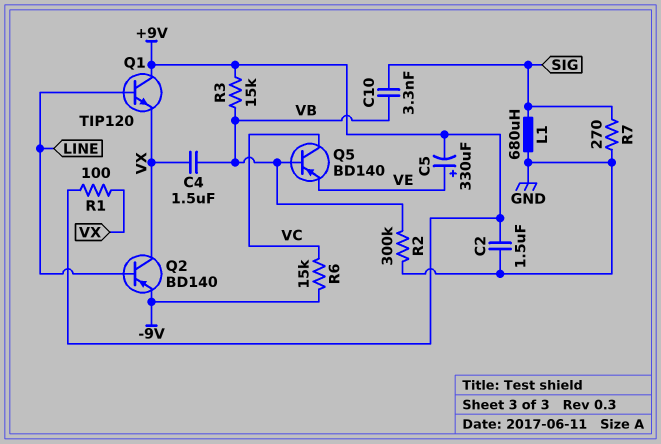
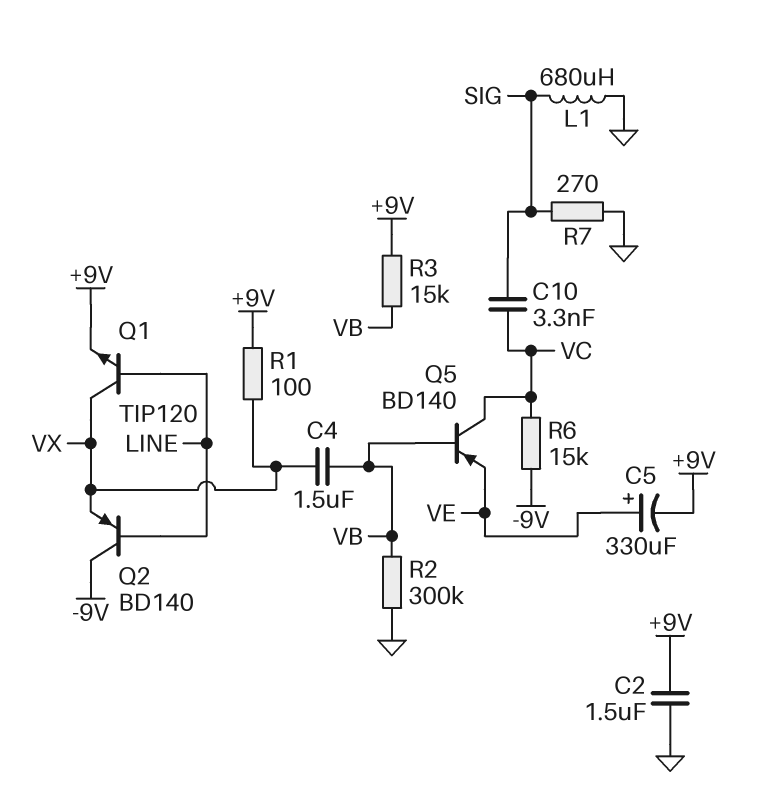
C10: 3.3nF (SIG, VB) -> 3.3nF (SIG, VC)
Q1: NPN TIP120 (B LINE, C +9V, E VX) -> NPN TIP120 (B LINE, C VX, E +9V)
Q2: PNP BD140 (B LINE, C VX, E -9V) -> PNP BD140 (B LINE, C -9V, E VX)

